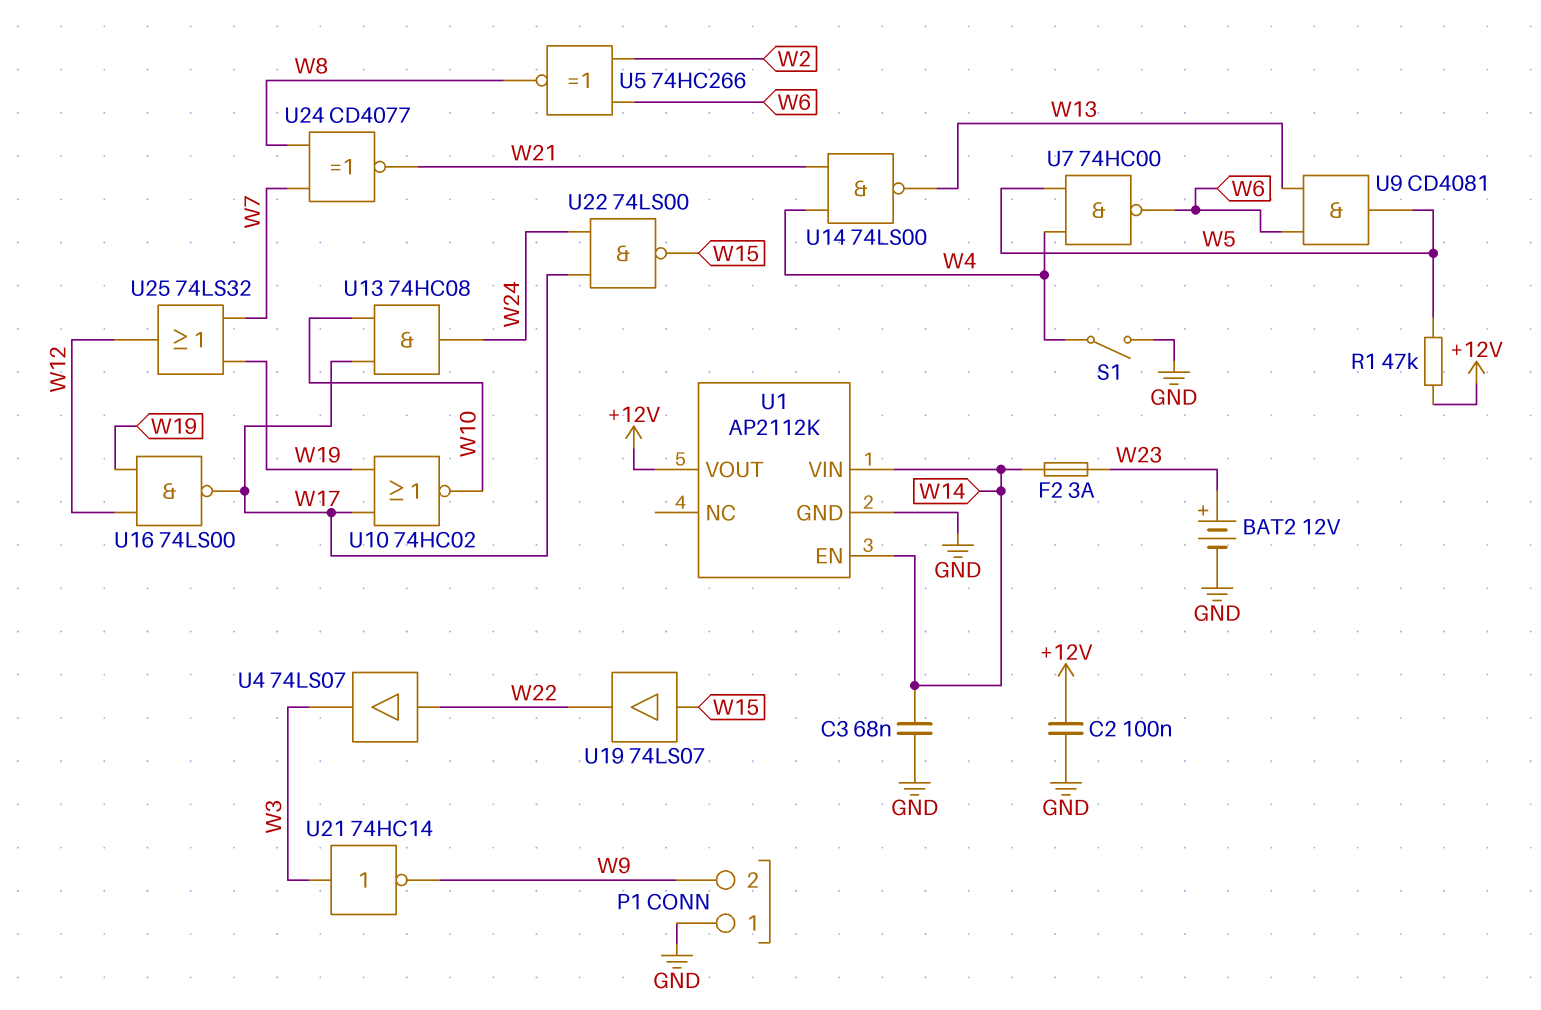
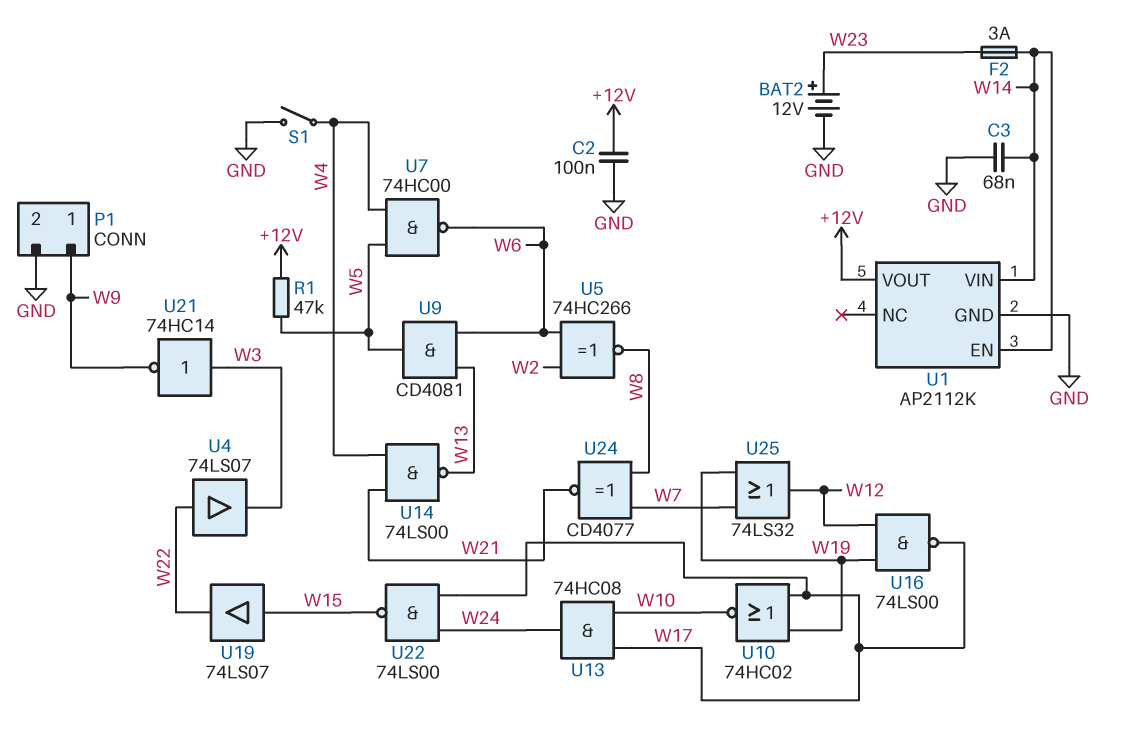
P1 pin 1: GND -> W9
P1 pin 2: W9 -> GND

